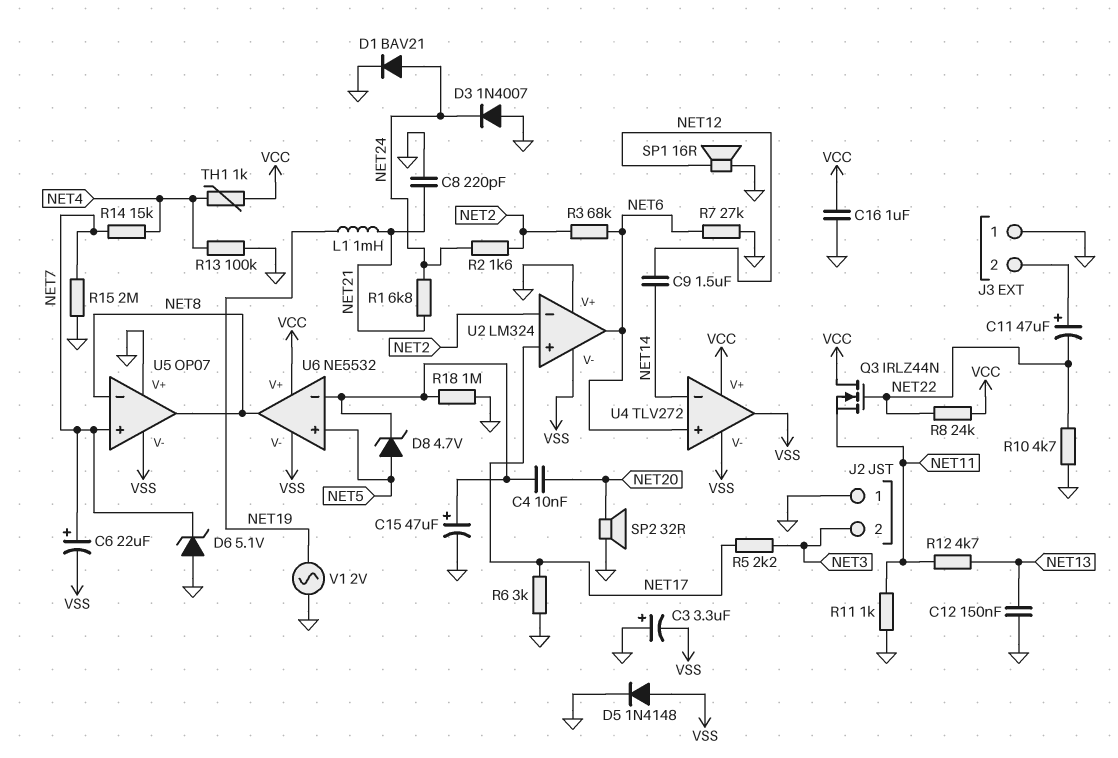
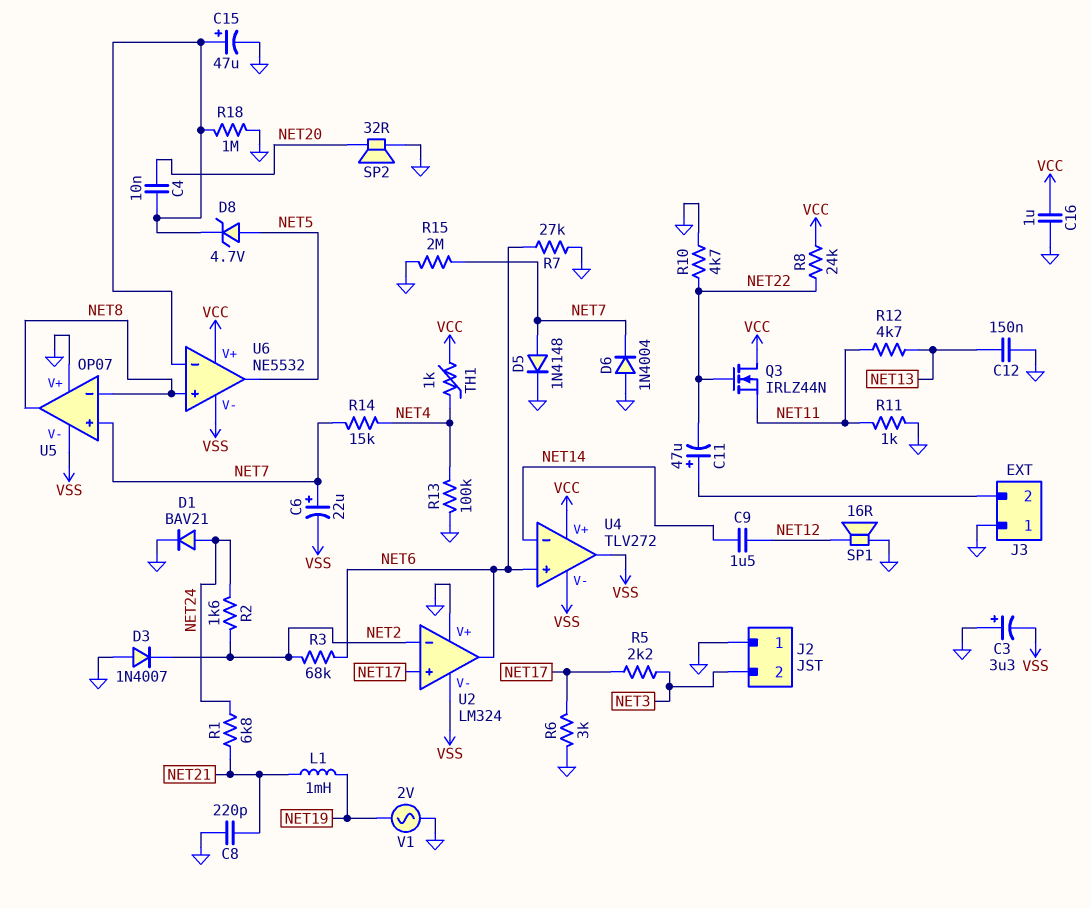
D3: diode 1N4007 (A GND, K NET24) -> diode 1N4007 (A GND, K NET2)
D5: diode 1N4148 (A VSS, K GND) -> diode 1N4148 (A NET7, K GND)
D6: zener 5.1V (A GND, K NET7) -> diode 1N4004 (A GND, K NET7)
U6 pin in+: NET5 -> NET8
U6 pin out: NET8 -> NET5

